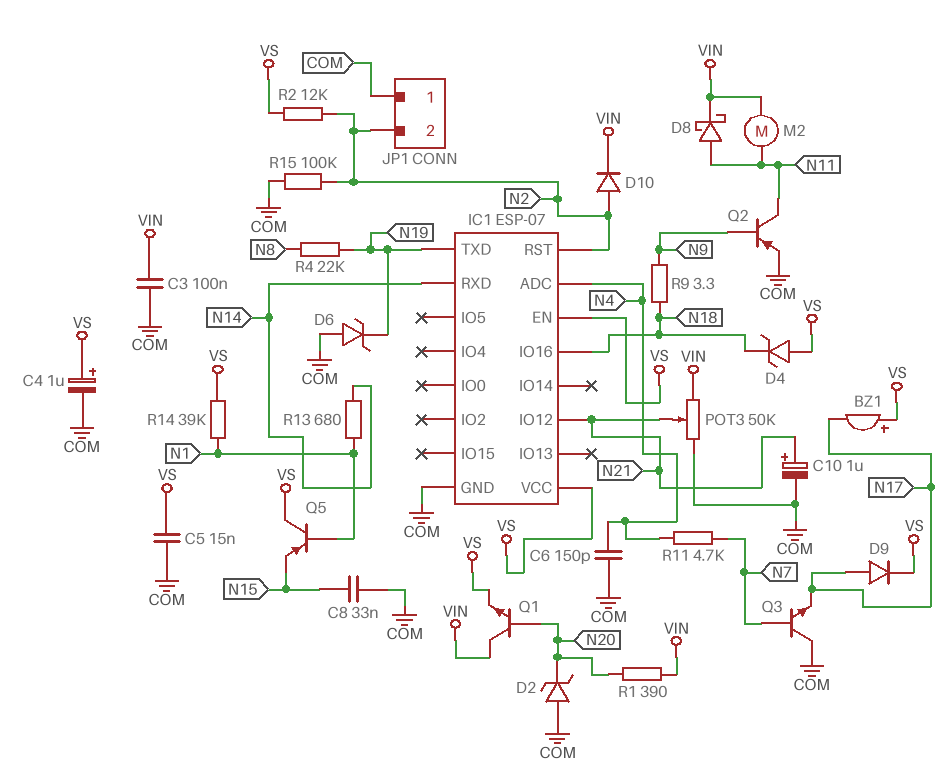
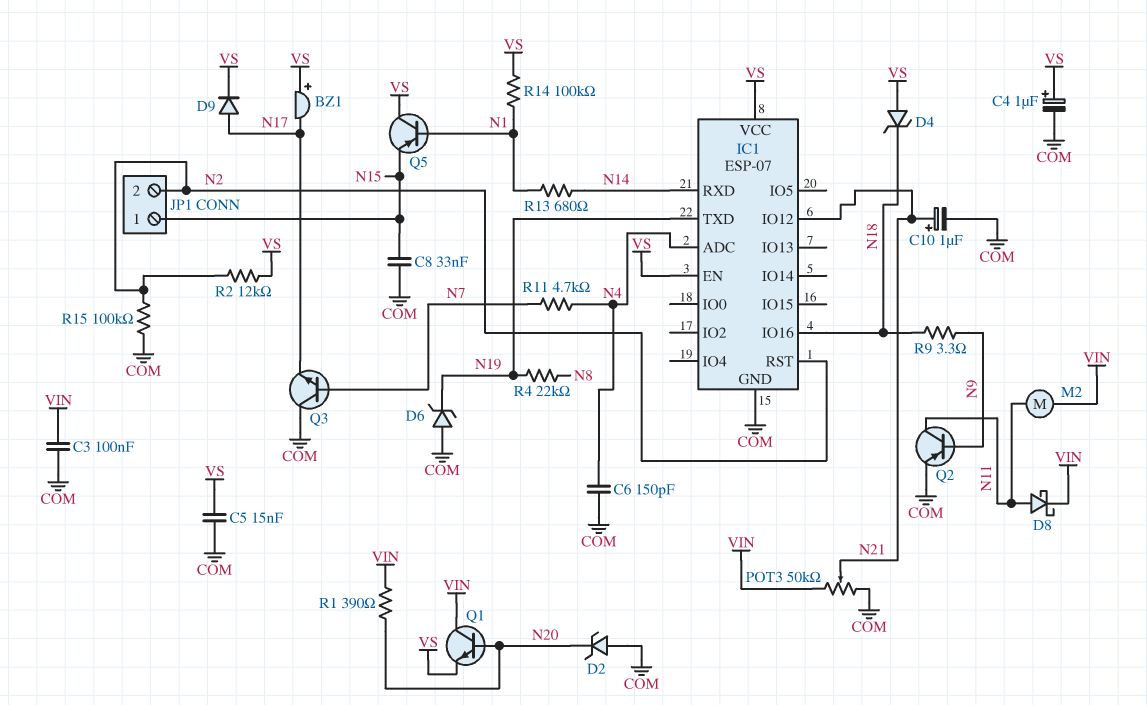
D10: diode (A N2, K VIN) -> none
JP1 pin 1: COM -> N15
R14: 39k (N1, VS) -> 100k (N1, VS)

